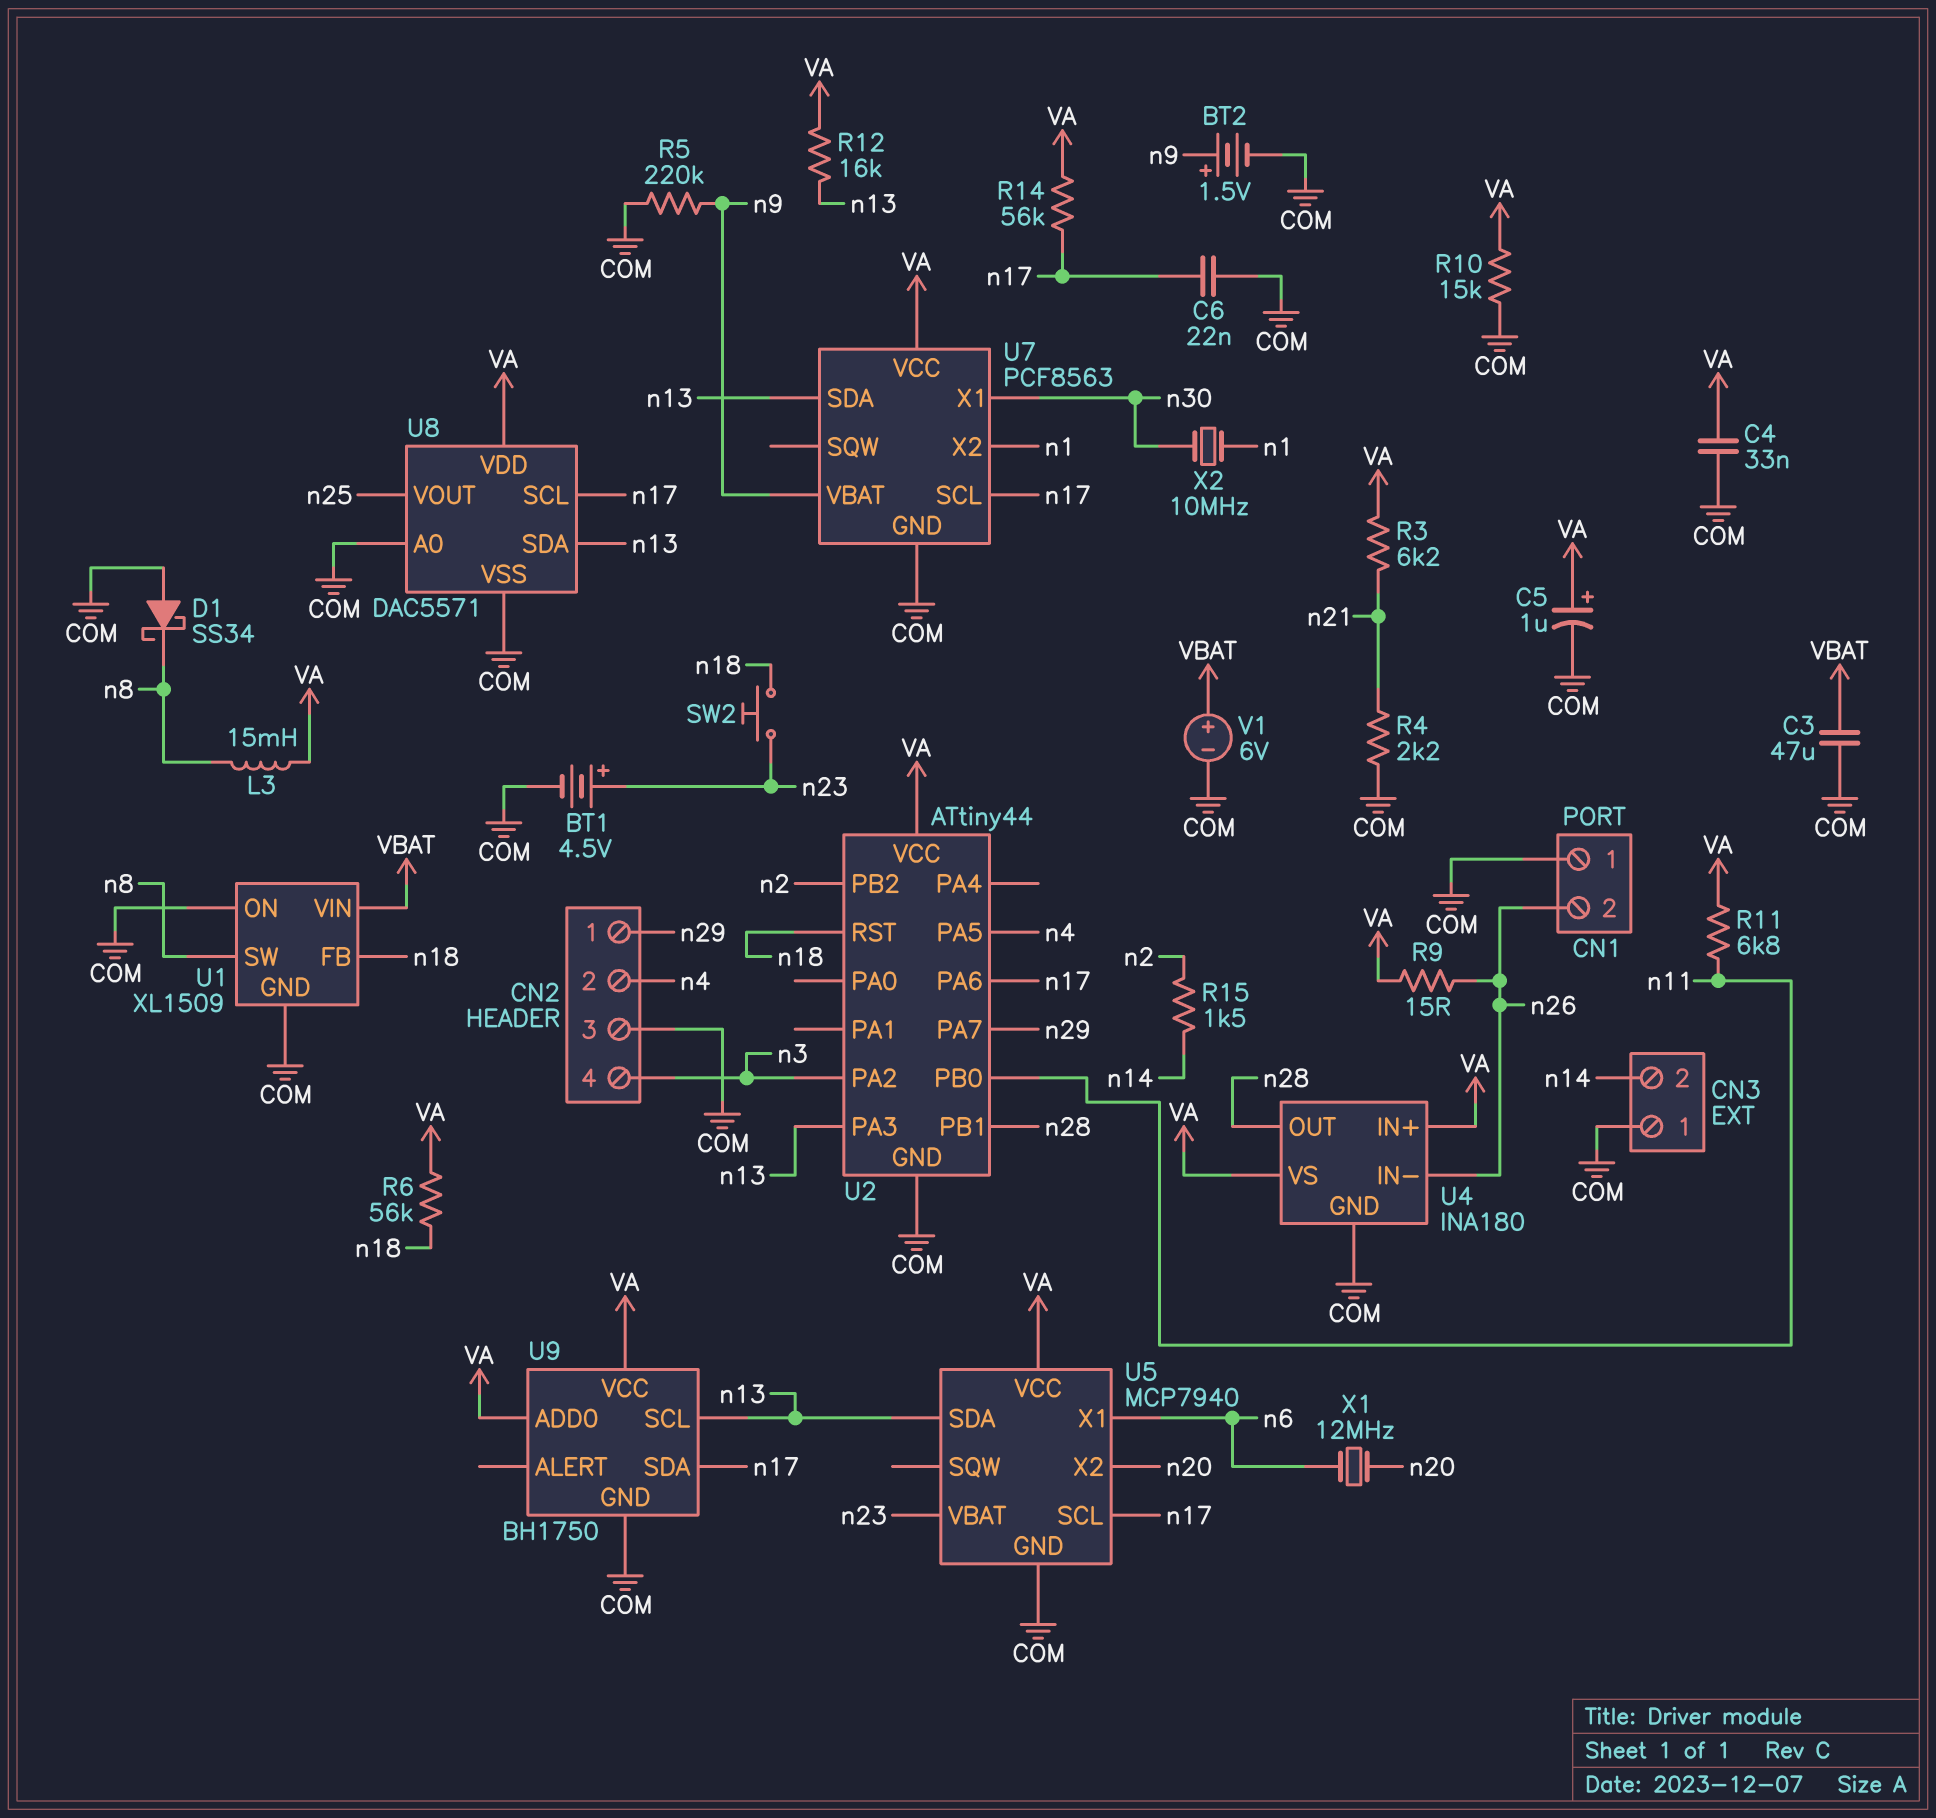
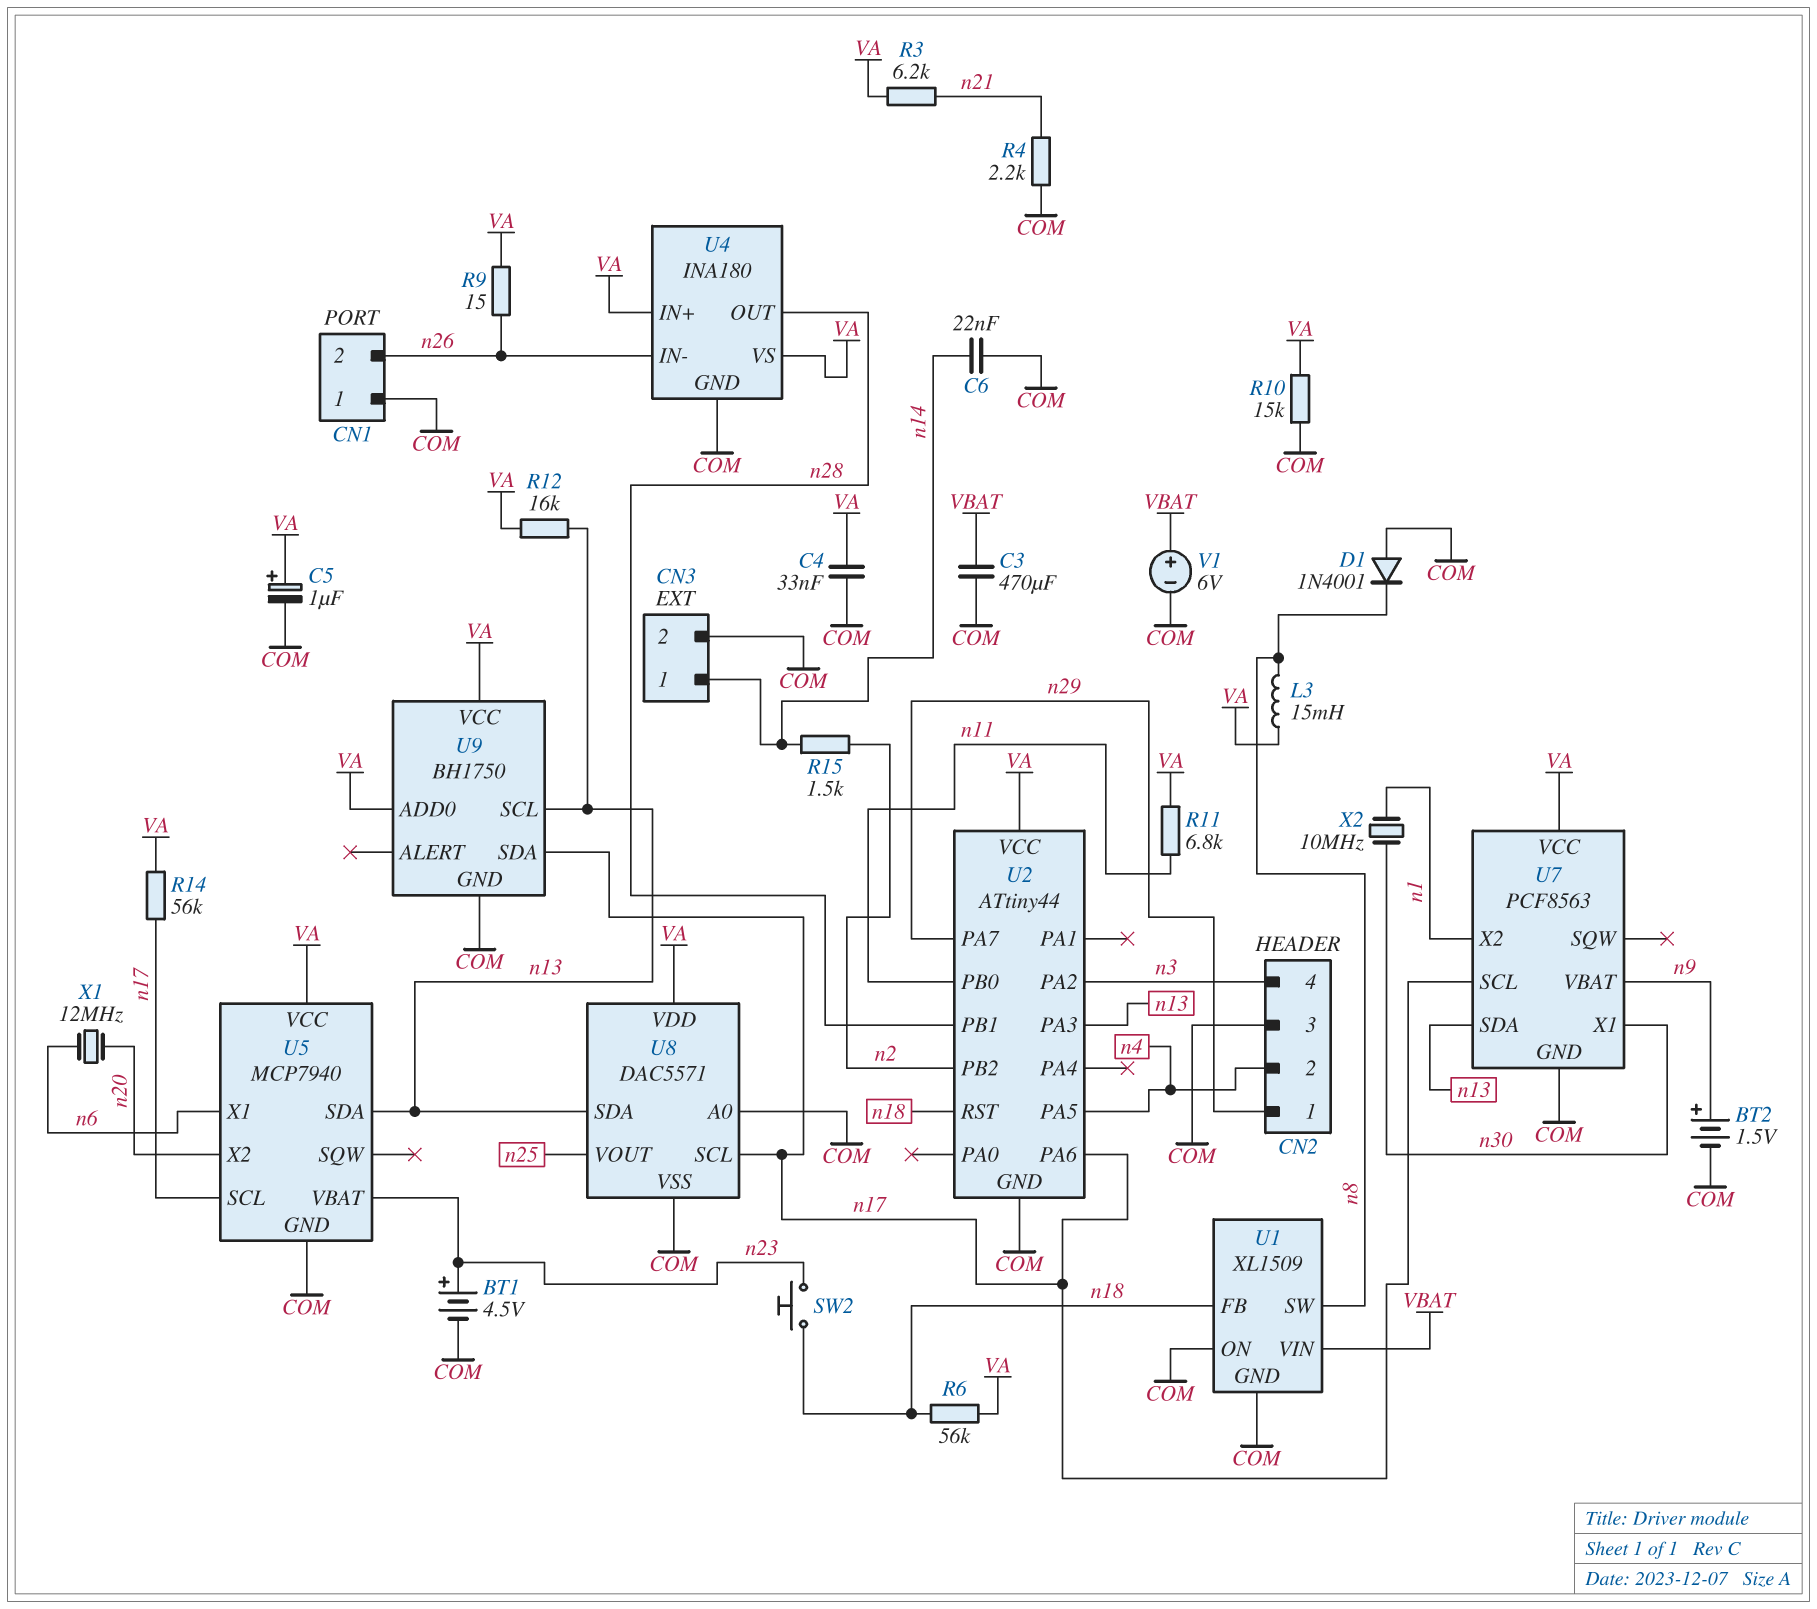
C3: 47uF (COM, VBAT) -> 470uF (COM, VBAT)
C6: 22nF (COM, n17) -> 22nF (COM, n14)
CN3 pin 1: COM -> n14
CN3 pin 2: n14 -> COM
D1: schottky SS34 (A COM, K n8) -> diode 1N4001 (A COM, K n8)
R5: 220k (COM, n9) -> none

